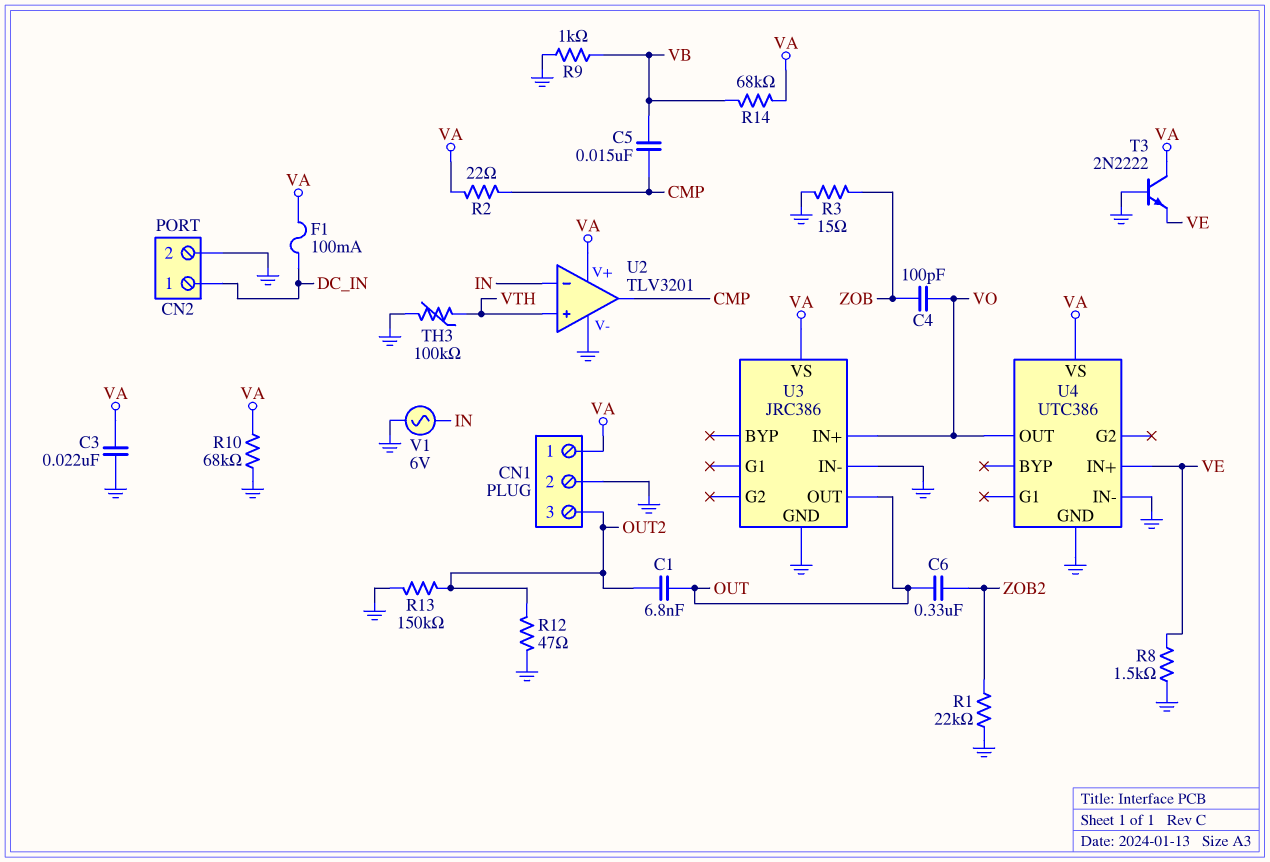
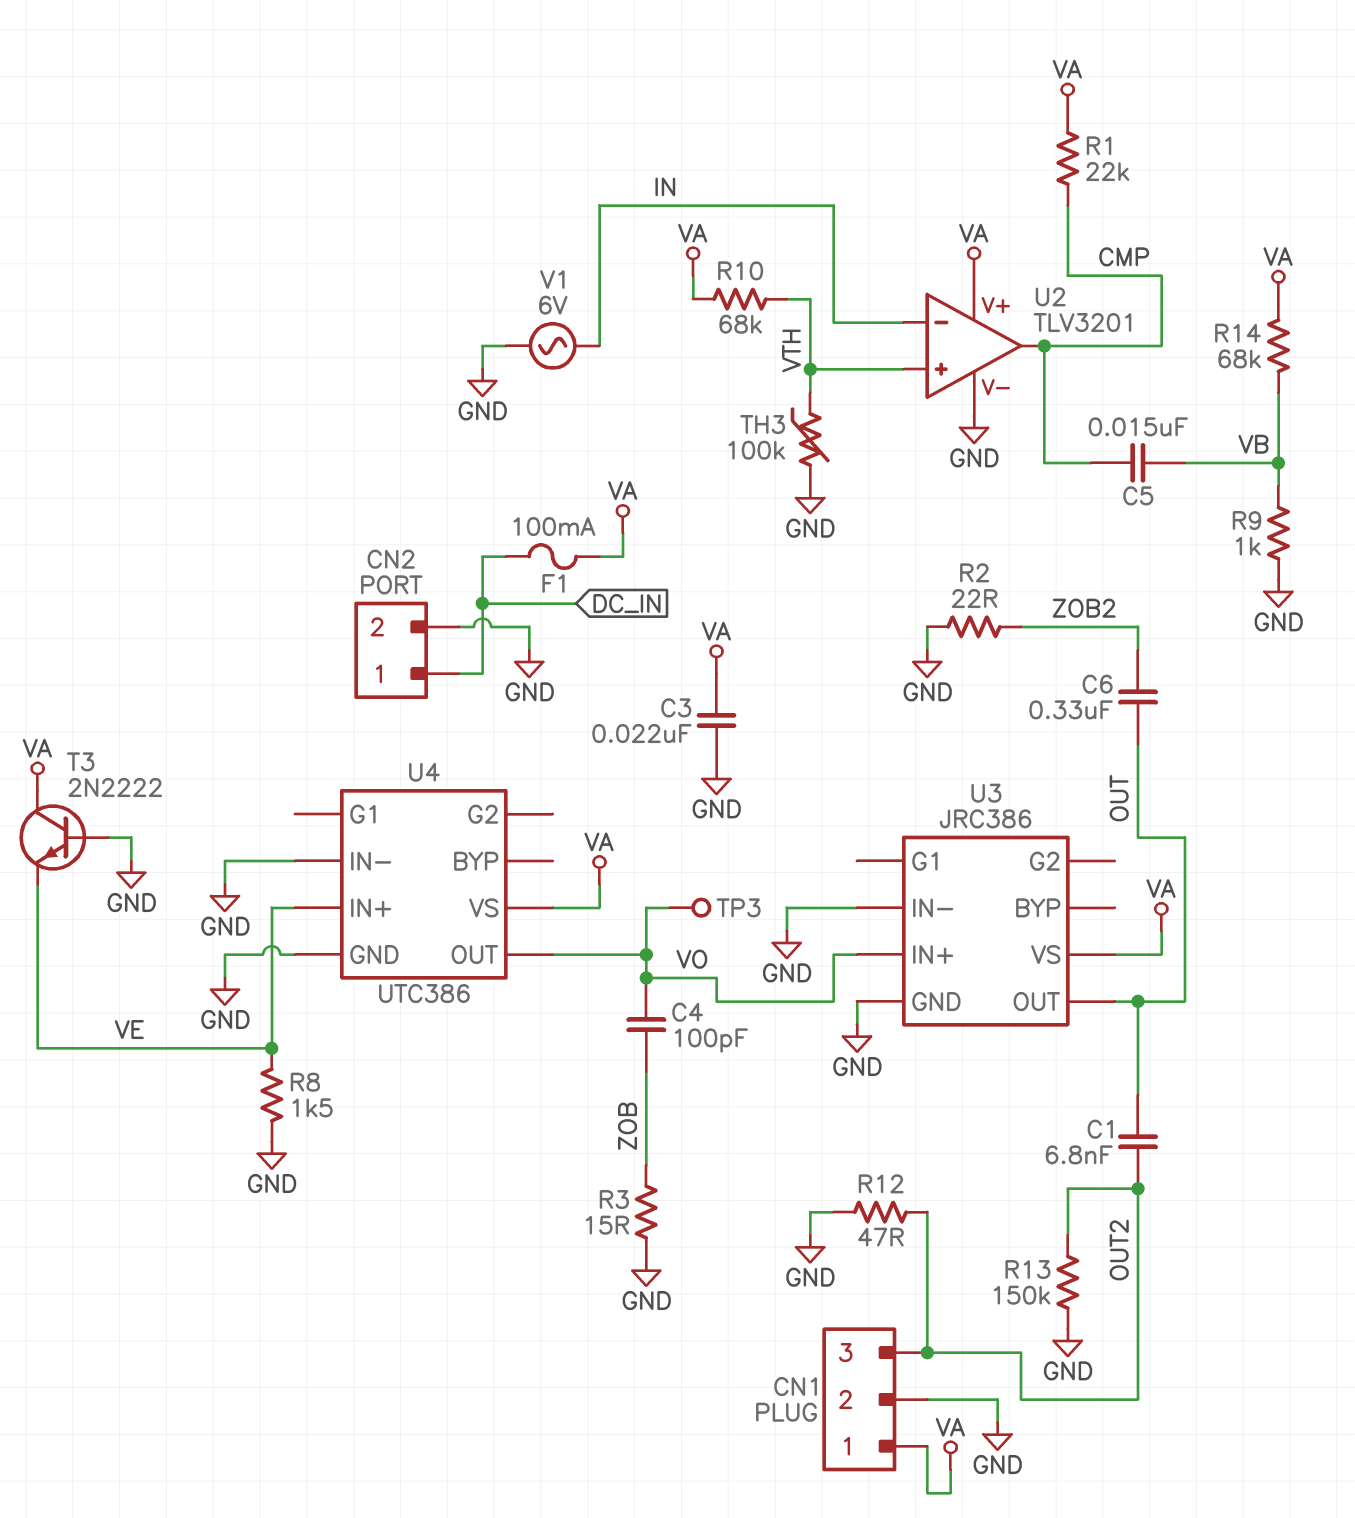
R1: 22k (GND, ZOB2) -> 22k (CMP, VA)
R2: 22 (CMP, VA) -> 22 (GND, ZOB2)
R10: 68k (GND, VA) -> 68k (VA, VTH)
TP3: none -> test point (VO)

